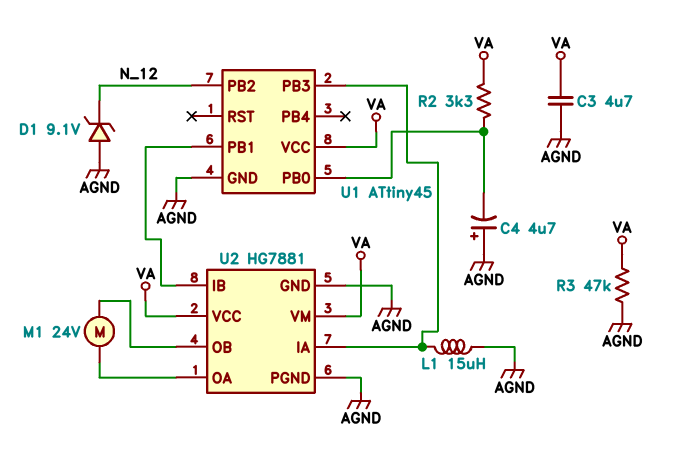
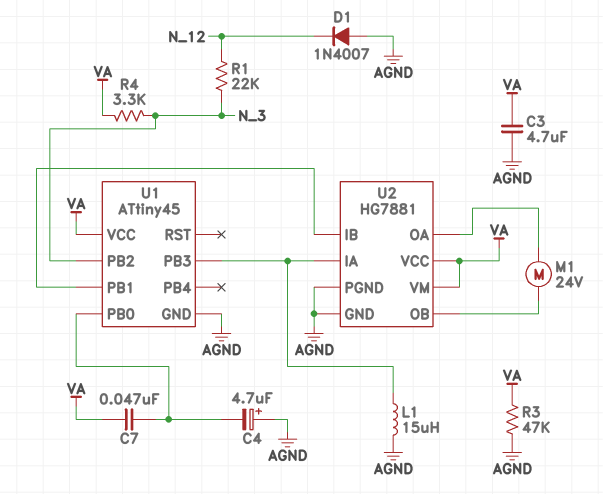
C7: none -> 47nF (U1/PB0, VA)
D1: zener 9.1V (A AGND, K N_12) -> diode 1N4007 (A AGND, K N_12)
R1: none -> 22k (N_3, N_12)
R2: 3.3k (U1/PB0, VA) -> none
R4: none -> 3.3k (N_3, VA)
U1 pin PB2: N_12 -> N_3

